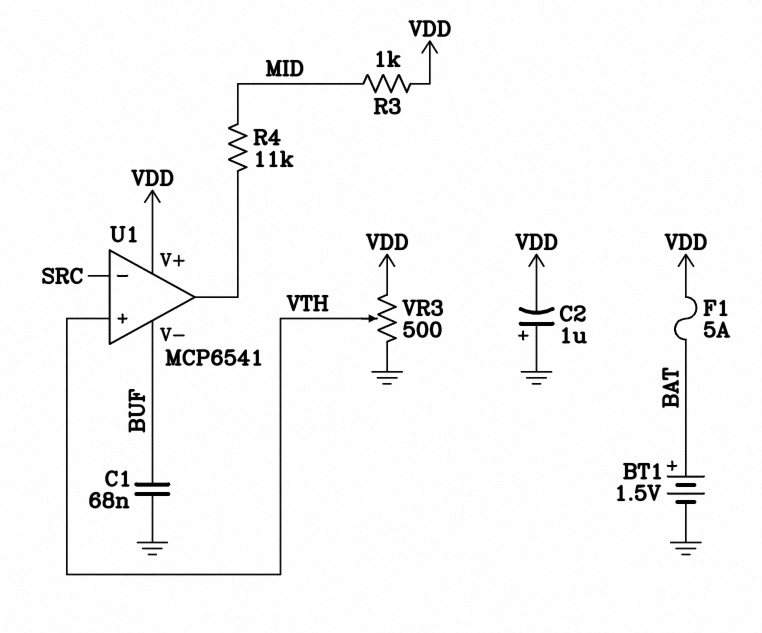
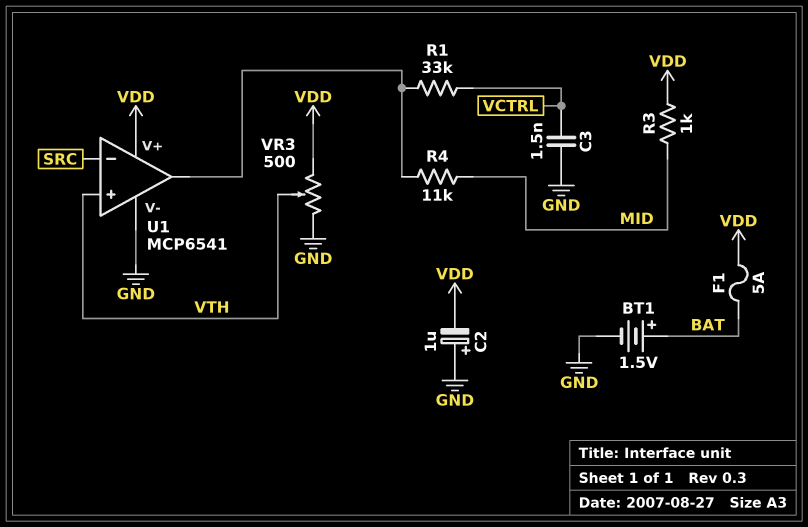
C1: 68nF (BUF, GND) -> none
C3: none -> 1.5nF (GND, VCTRL)
R1: none -> 33k (U1/out, VCTRL)
U1 pin V-: BUF -> GND

